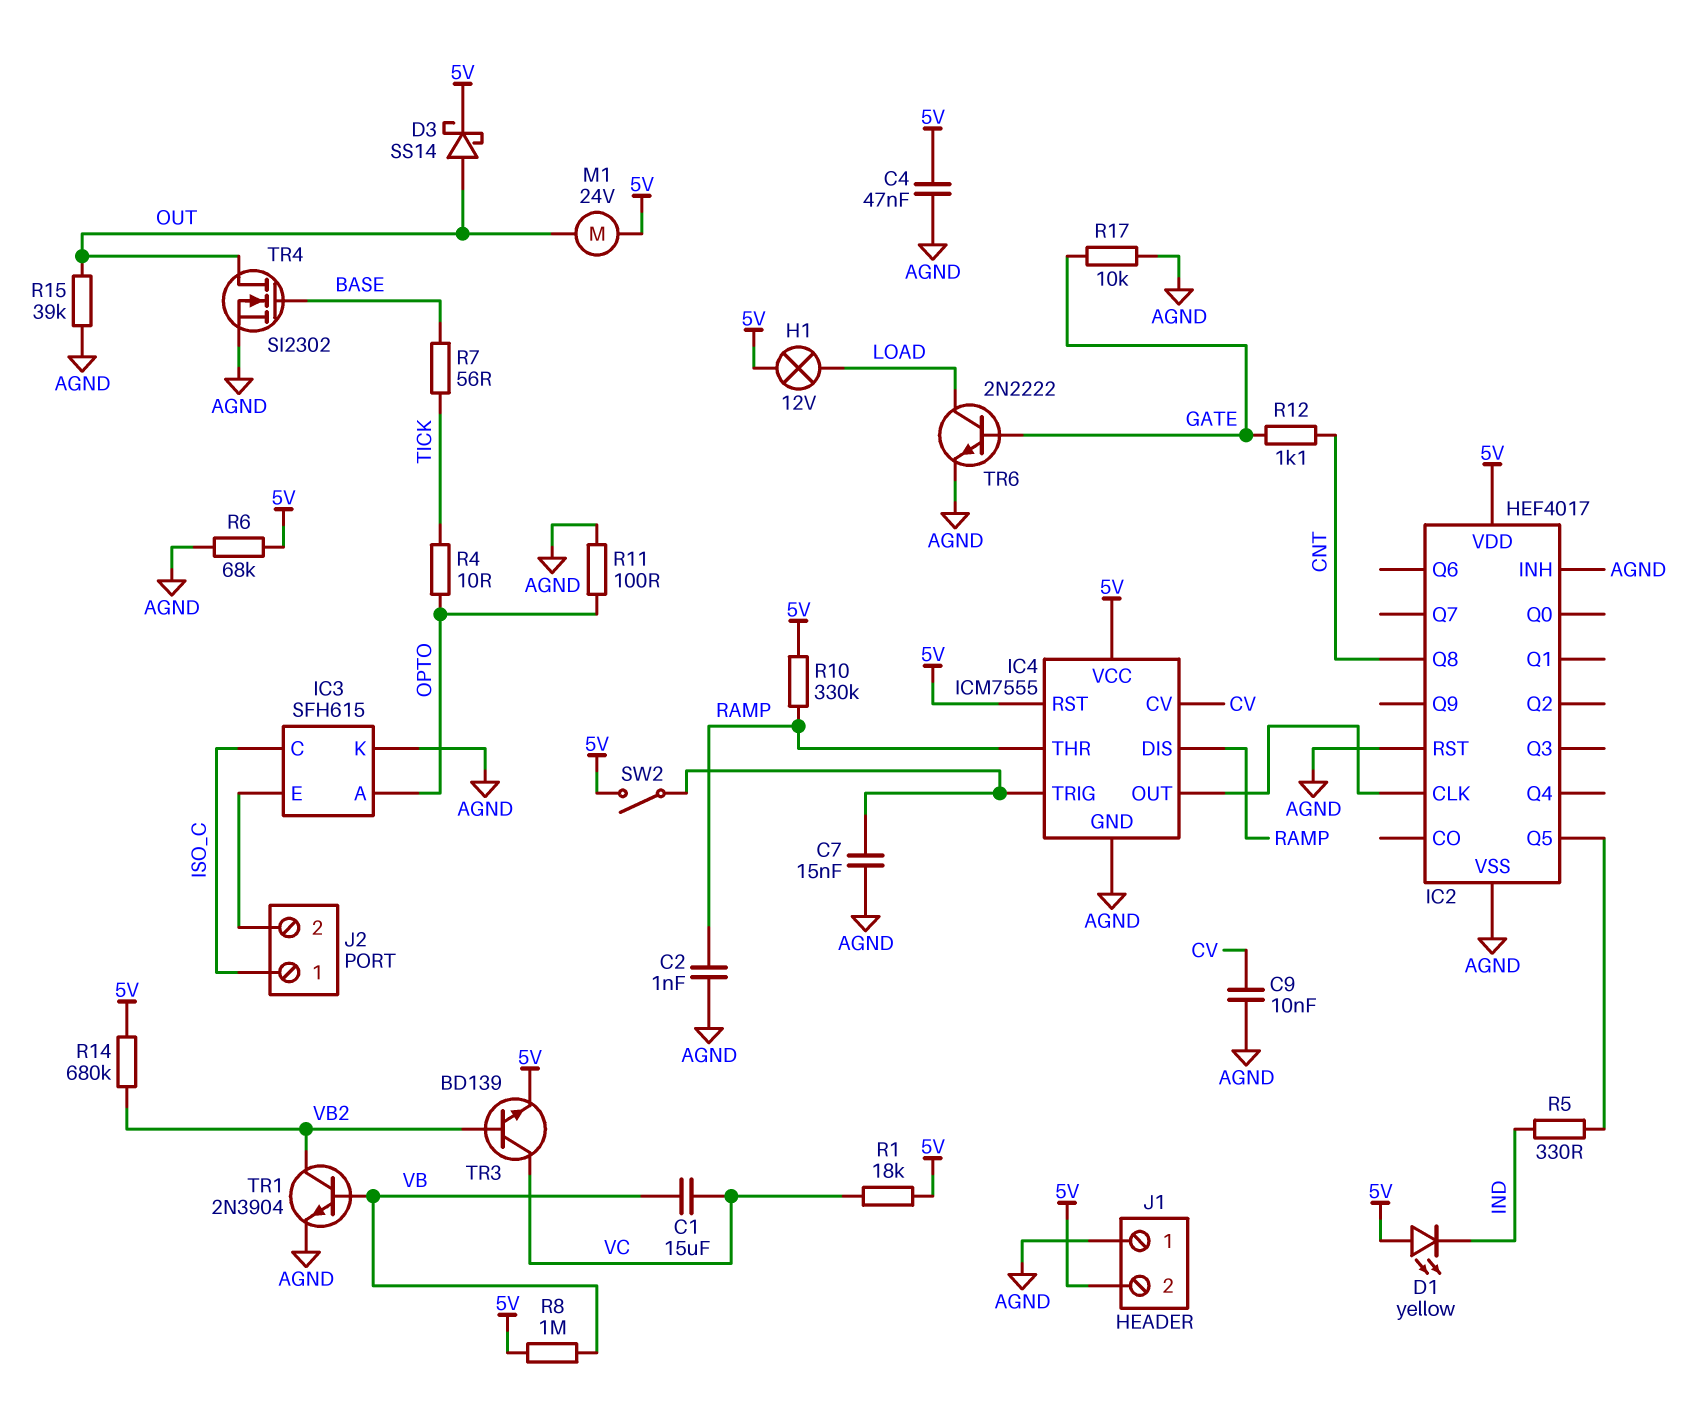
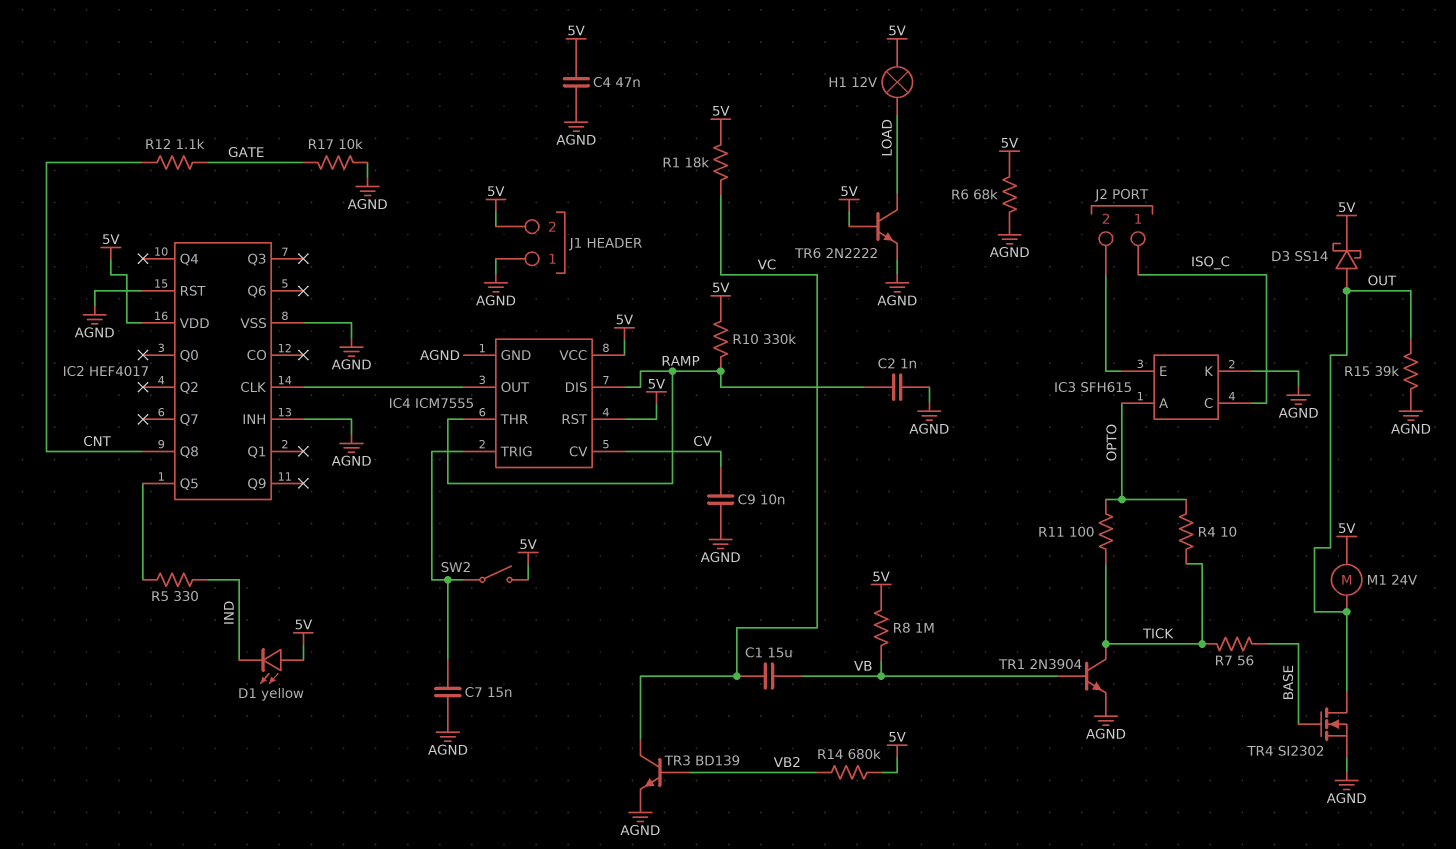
R11: 100 (AGND, OPTO) -> 100 (OPTO, TICK)
TR1: NPN 2N3904 (B VB, C VB2, E AGND) -> NPN 2N3904 (B VB, C TICK, E AGND)
TR3: NPN BD139 (B VB2, C VC, E 5V) -> NPN BD139 (B VB2, C VC, E AGND)
TR6: NPN 2N2222 (B GATE, C LOAD, E AGND) -> NPN 2N2222 (B 5V, C LOAD, E AGND)

